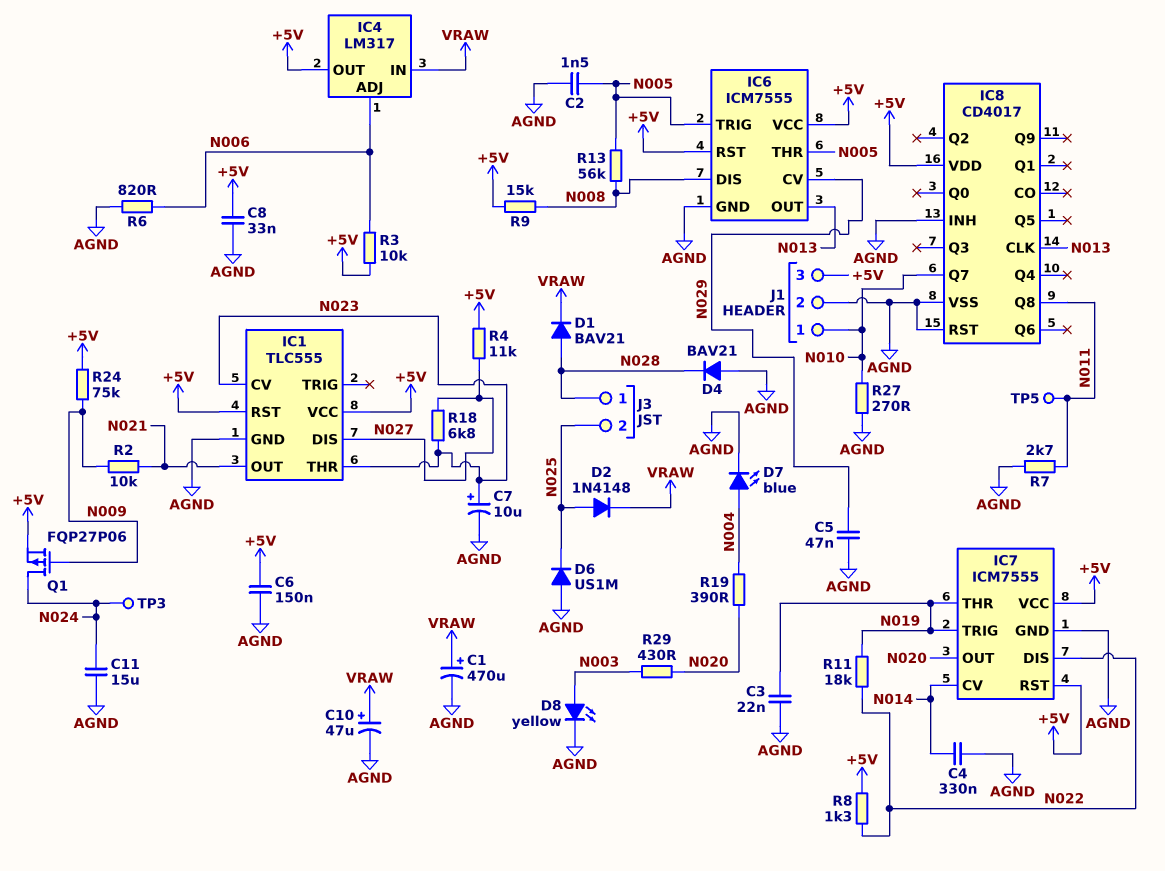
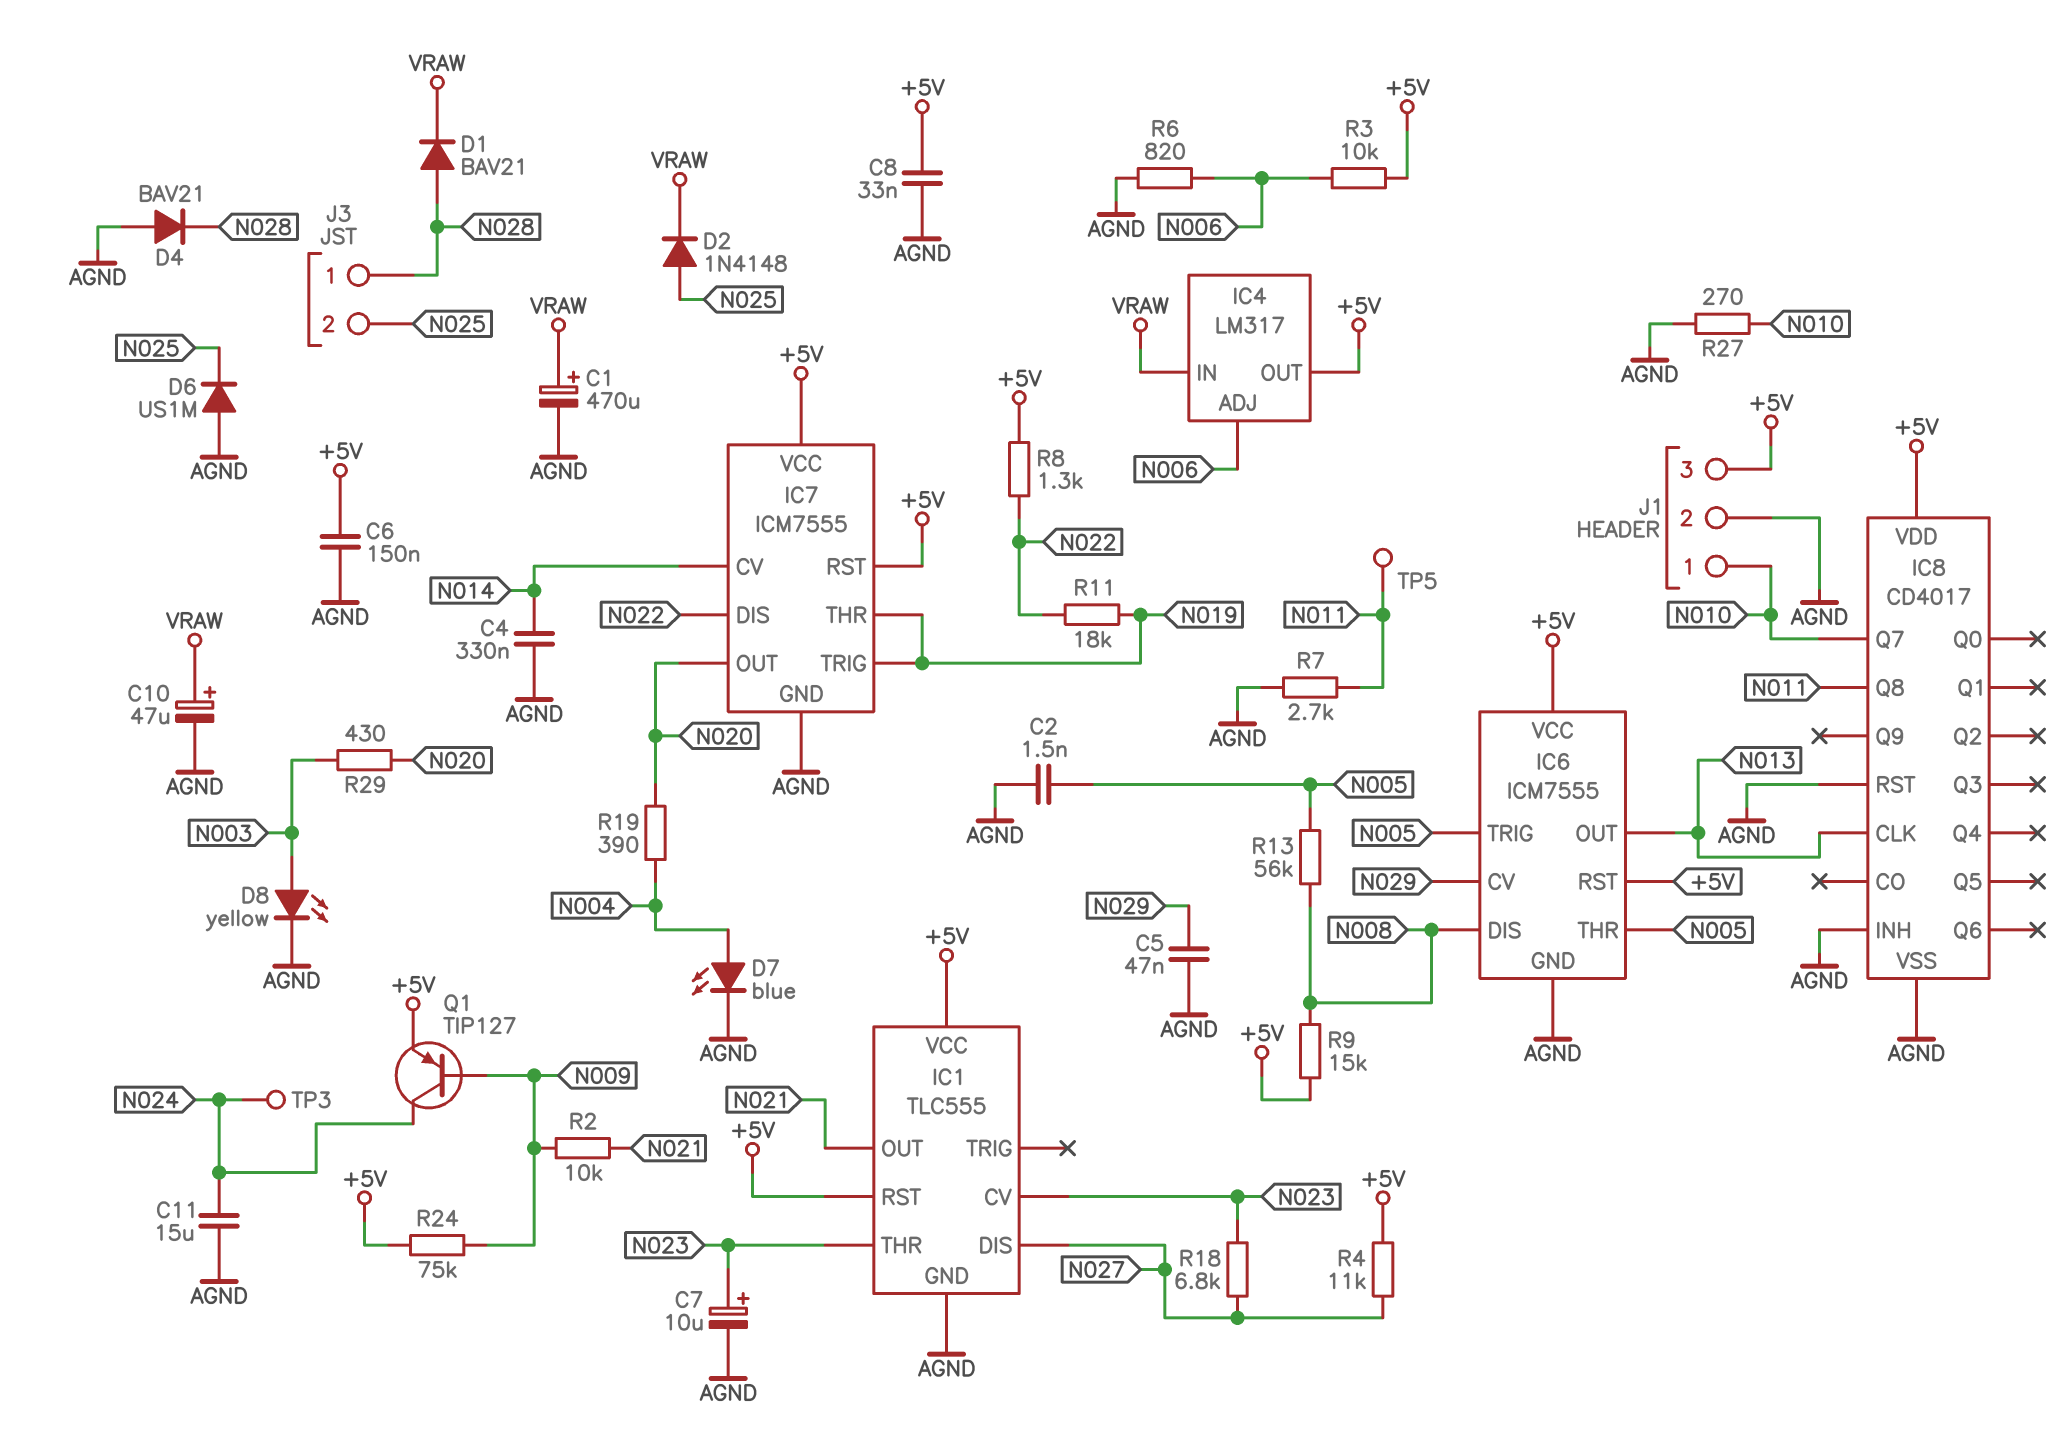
C3: 22nF (AGND, N019) -> none
Q1: PMOS FQP27P06 (G N009, D N024, S +5V) -> PNP TIP127 (B N009, C N024, E +5V)

